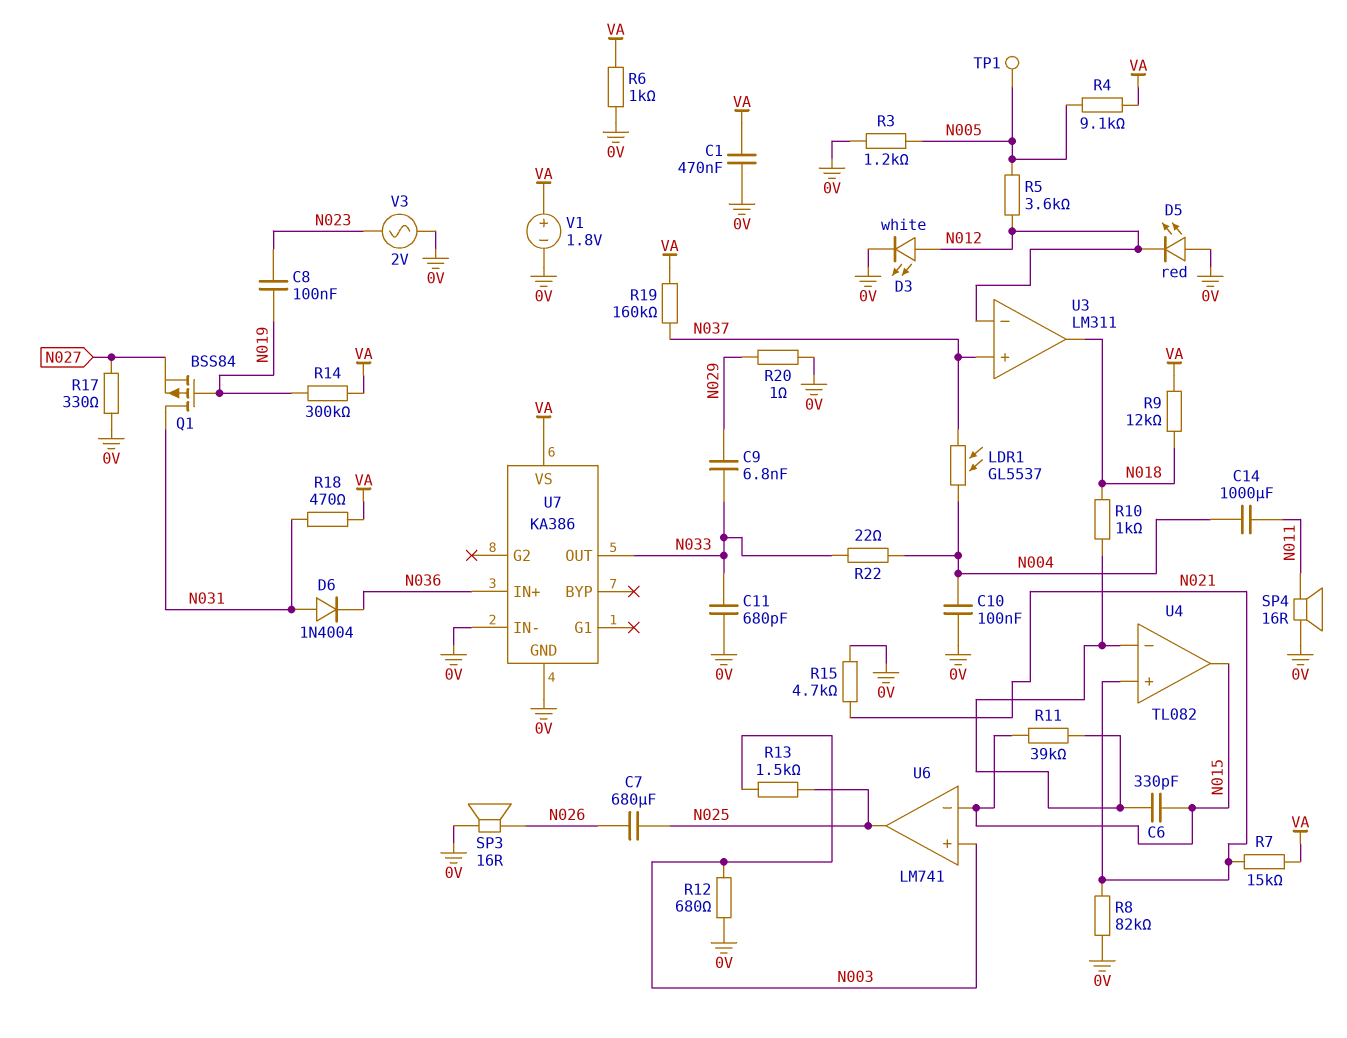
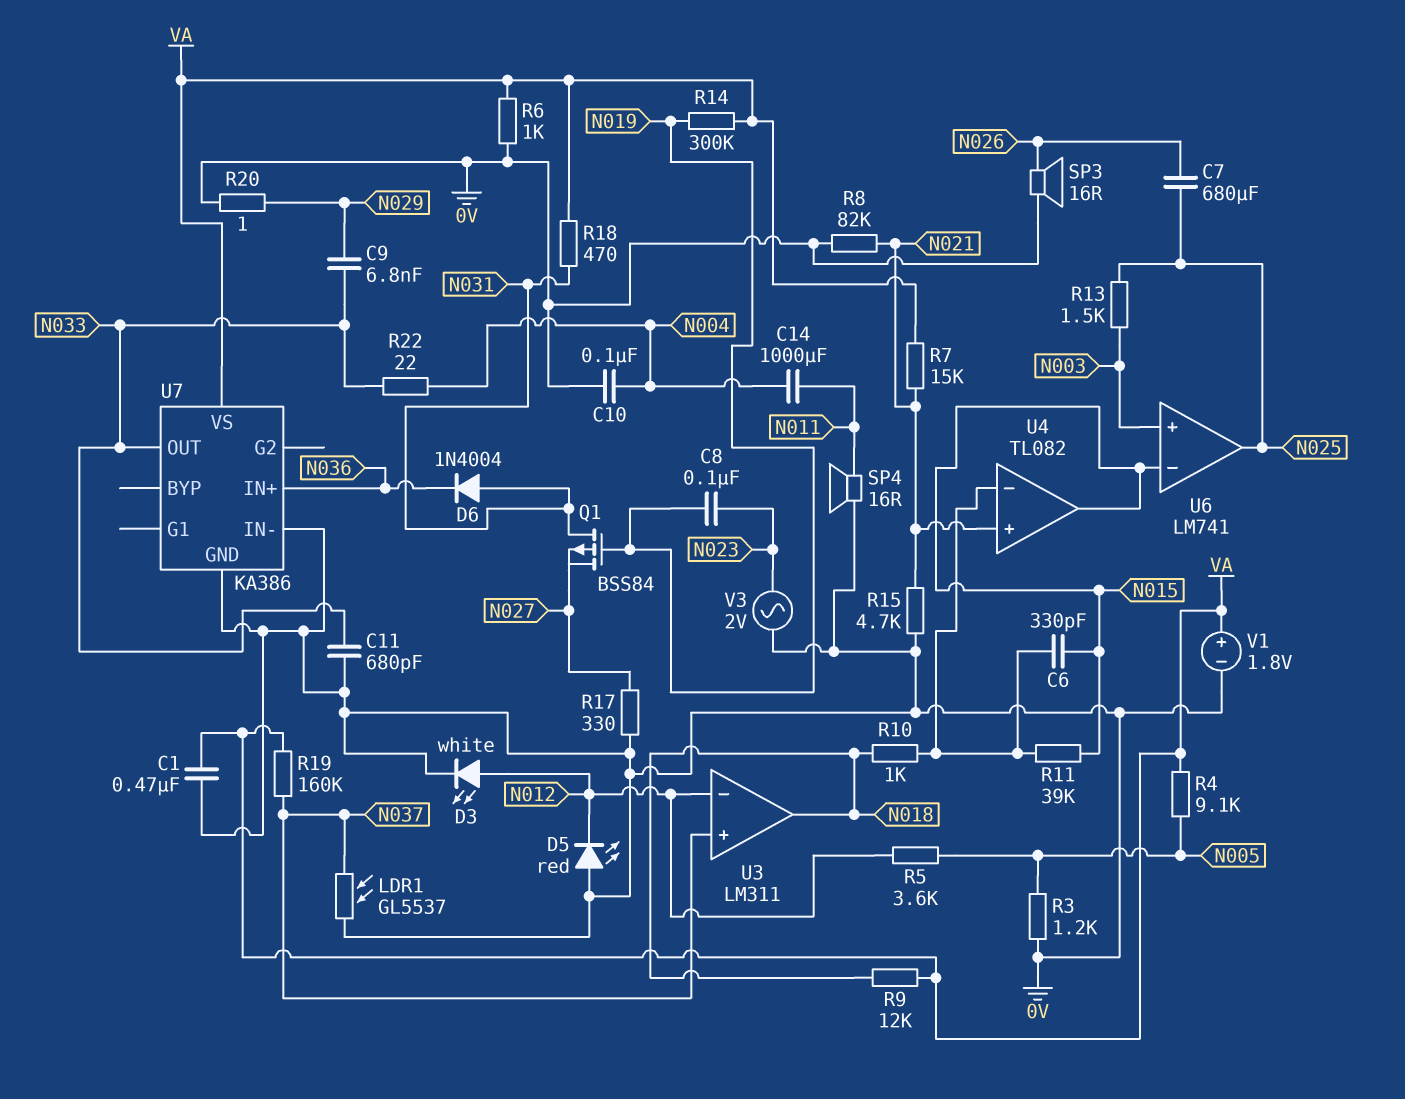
LDR1: GL5537 (N004, N037) -> GL5537 (0V, N037)
R12: 680 (0V, N003) -> none
TP1: test point (N005) -> none

